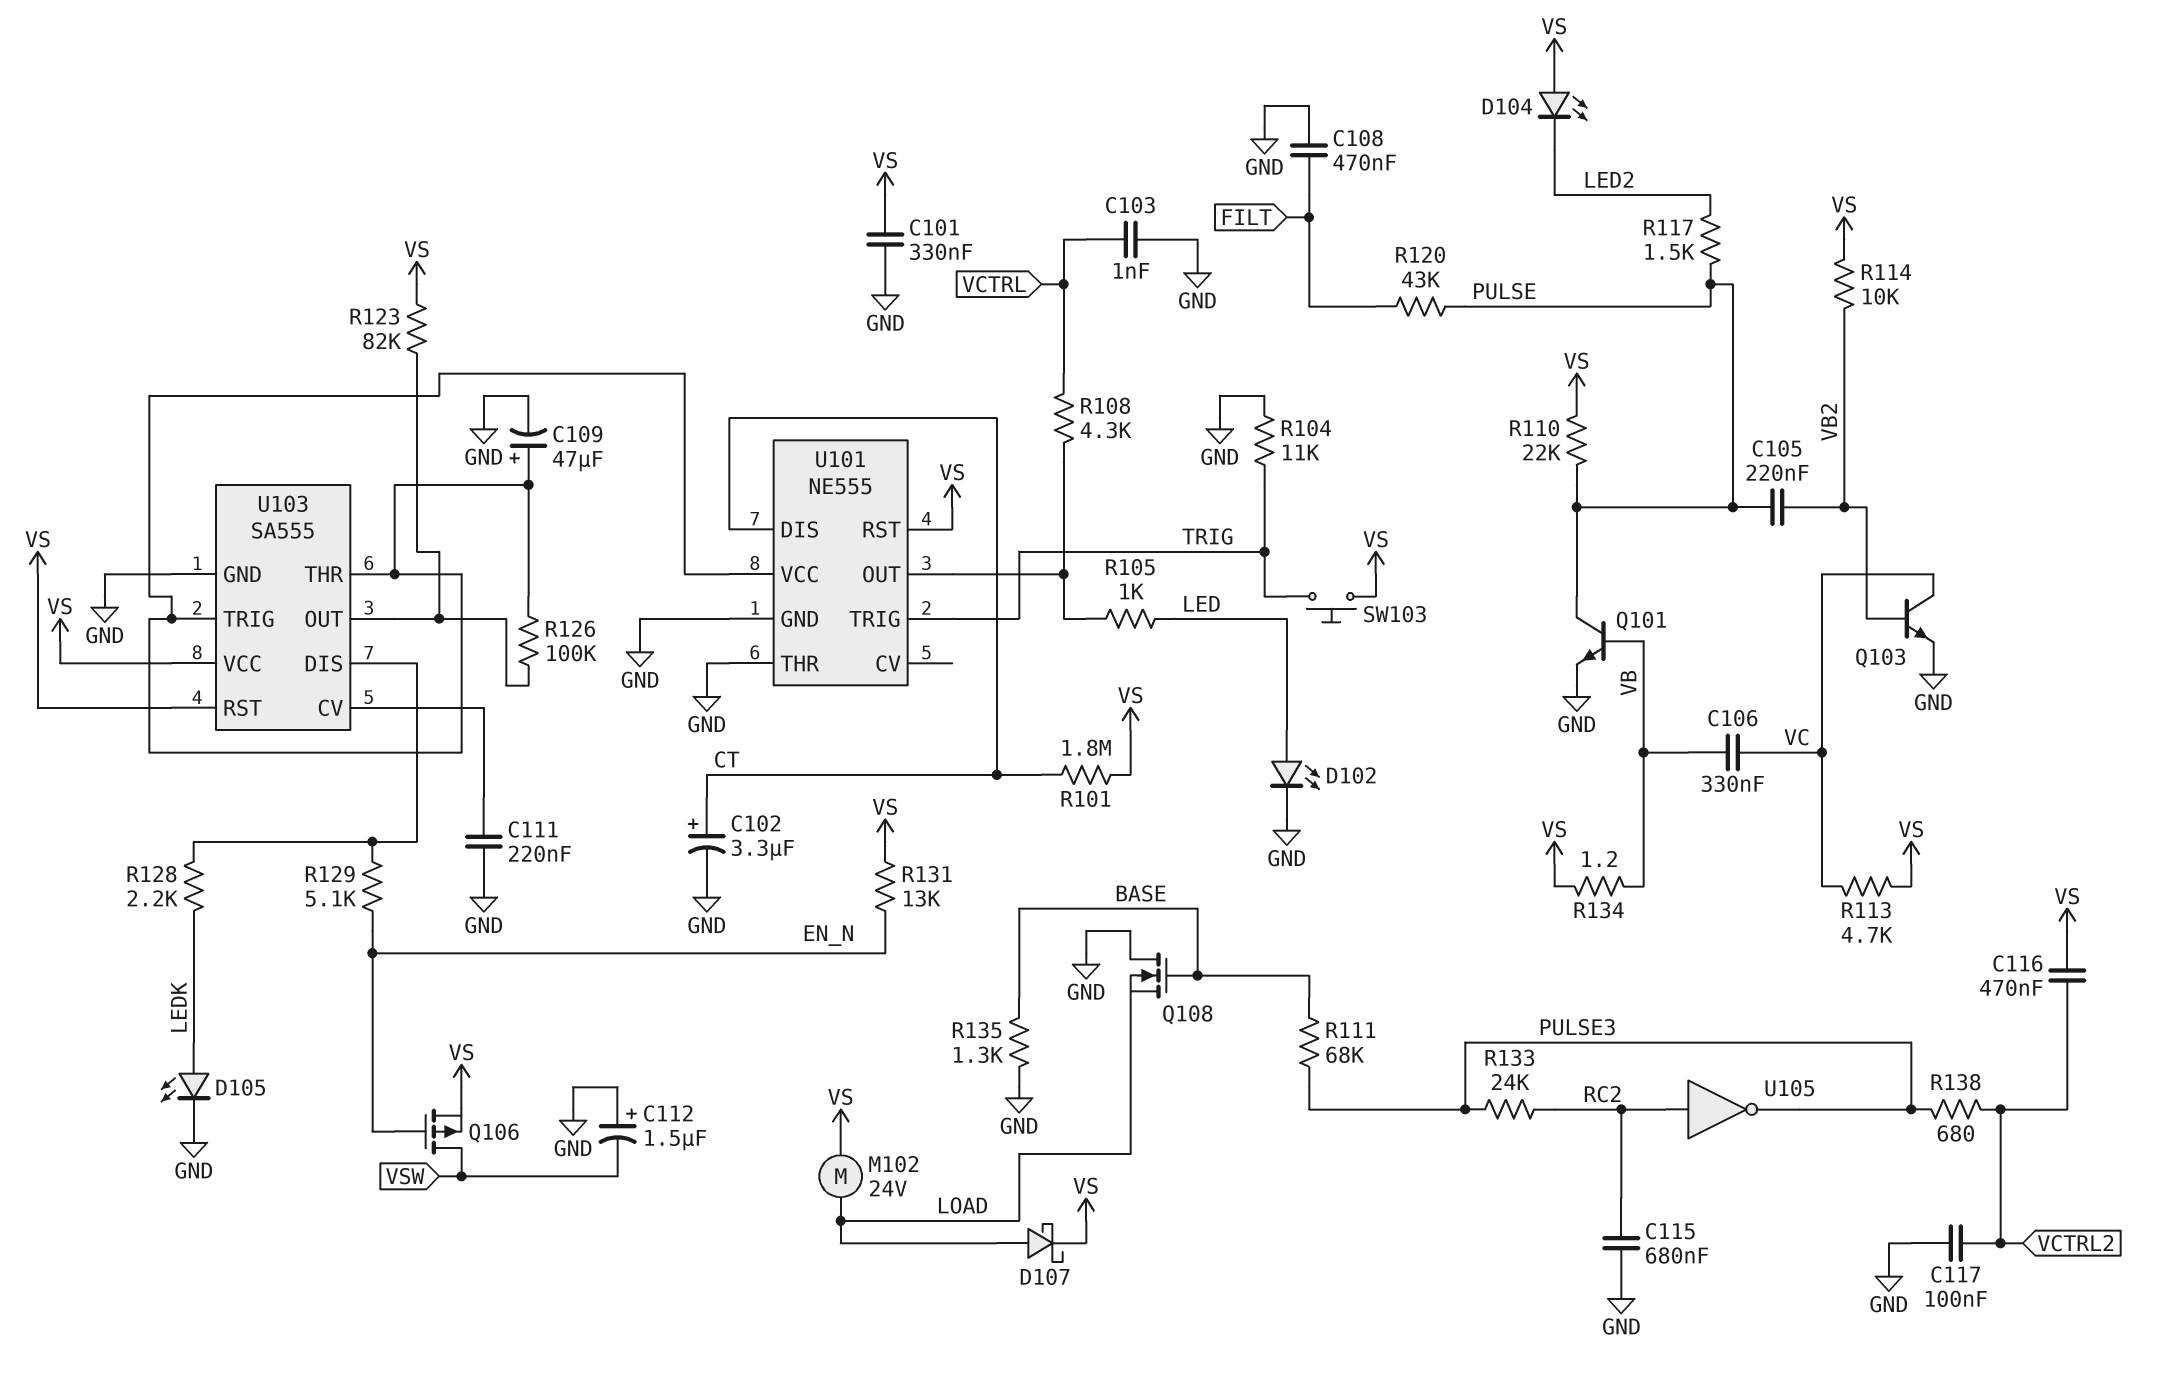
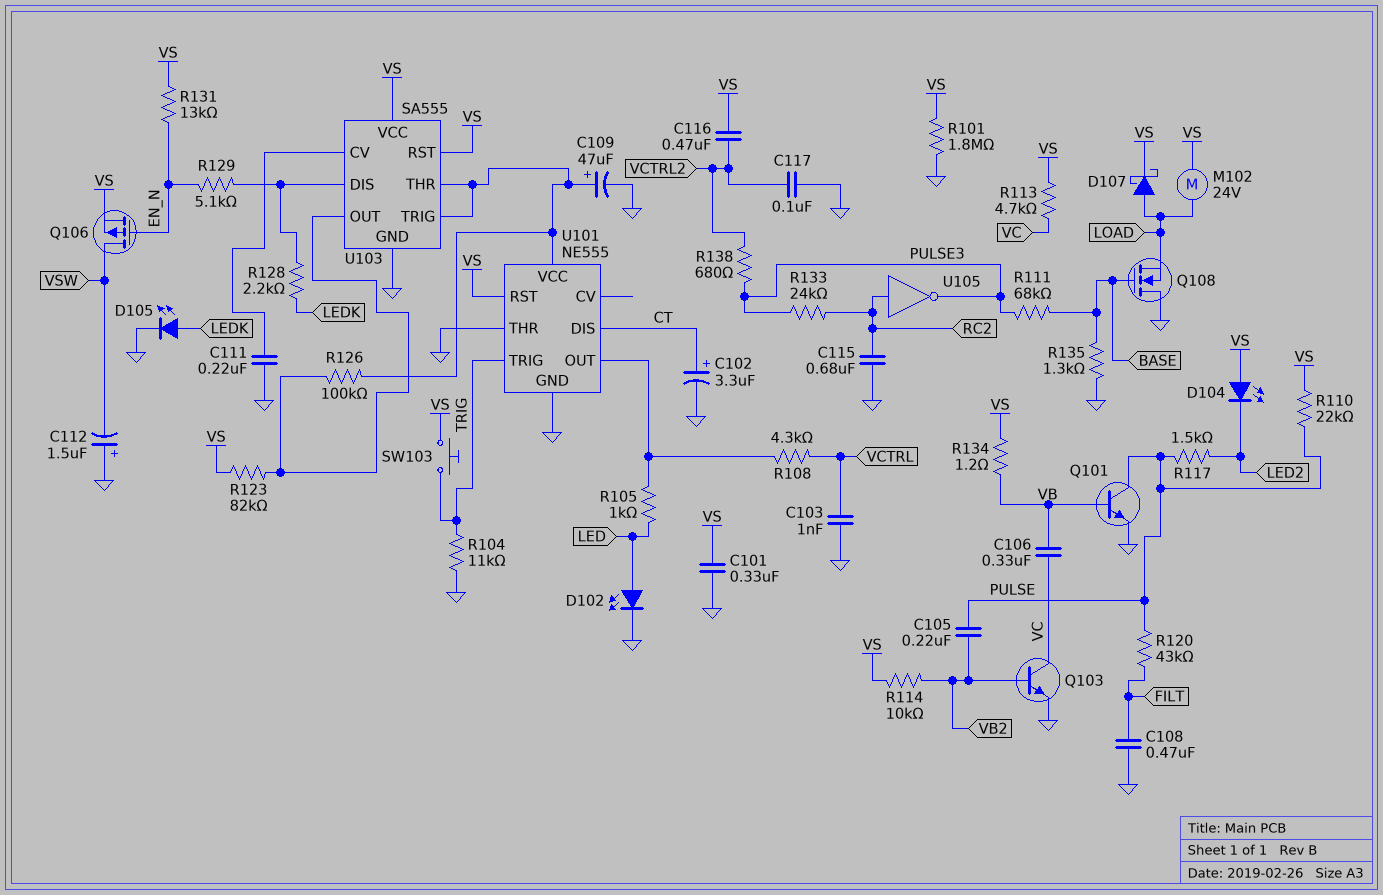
R101: 1.8M (CT, VS) -> 1.8M (GND, VS)

